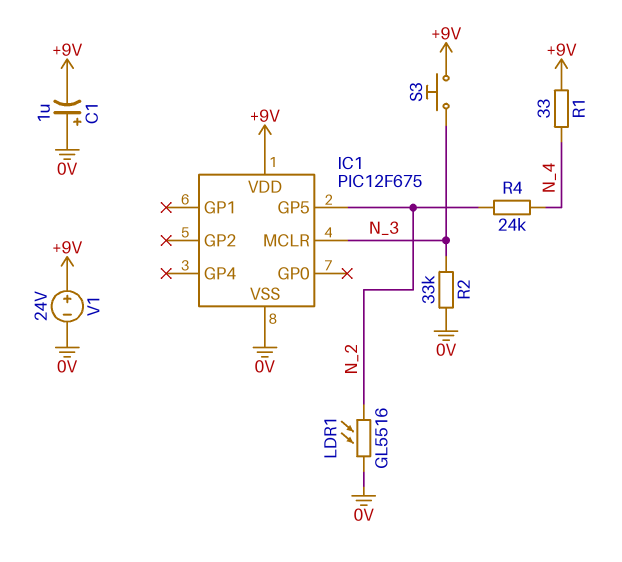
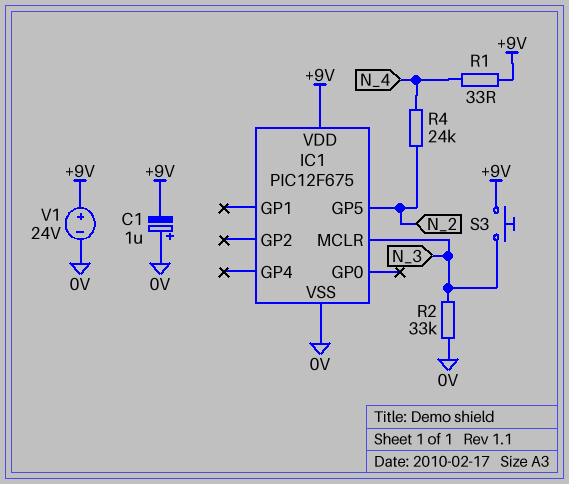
LDR1: GL5516 (0V, N_2) -> none

